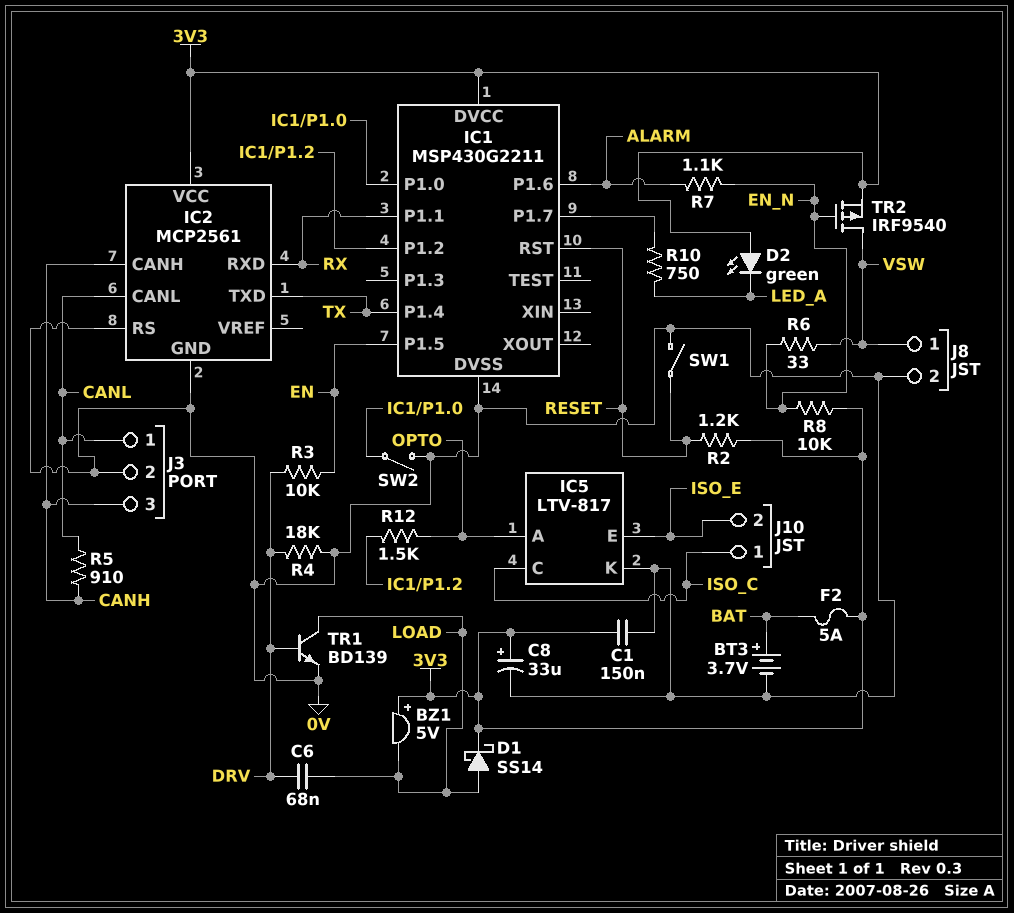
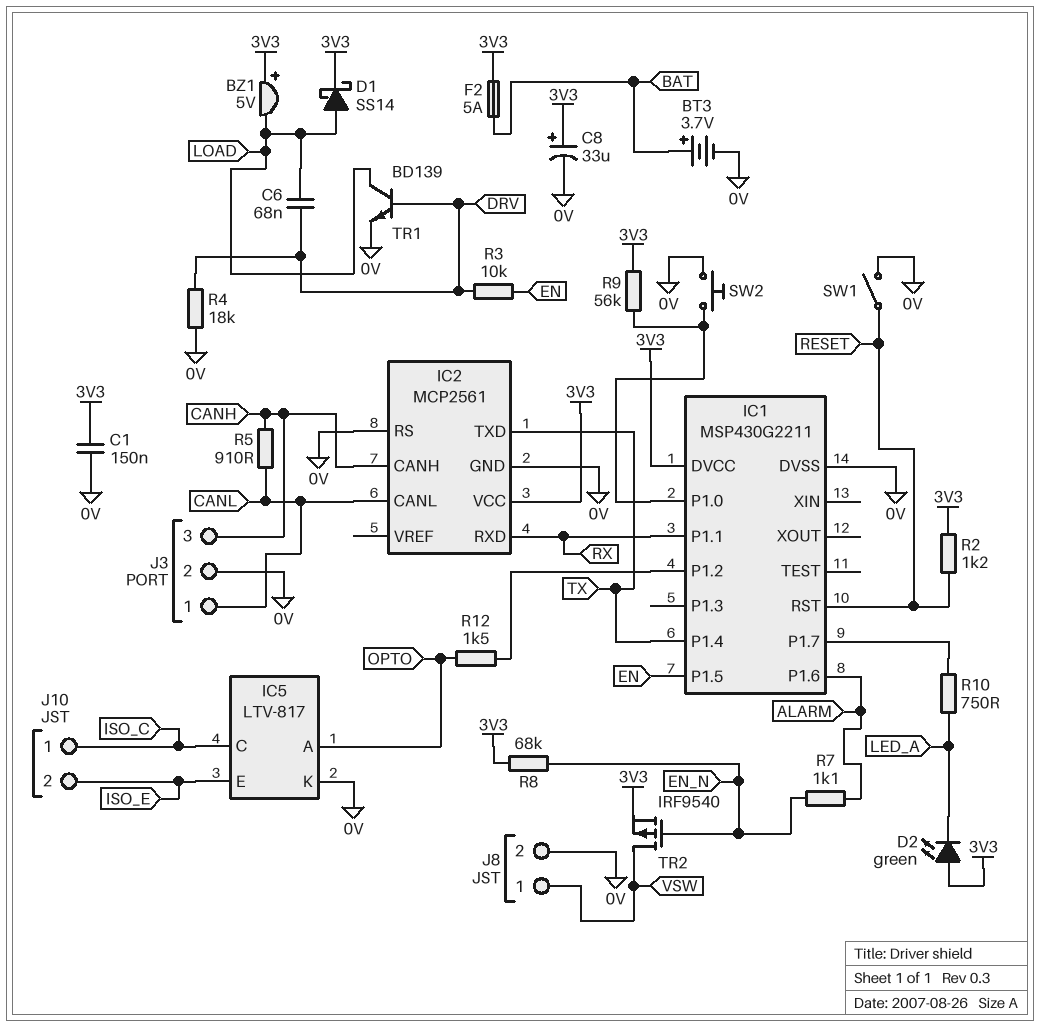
R6: 33 (EN_N, VSW) -> none
R8: 10k (3V3, EN_N) -> 68k (3V3, EN_N)
R9: none -> 56k (3V3, IC1/P1.0)
SW2: switch (0V, IC1/P1.0) -> button (0V, IC1/P1.0)

